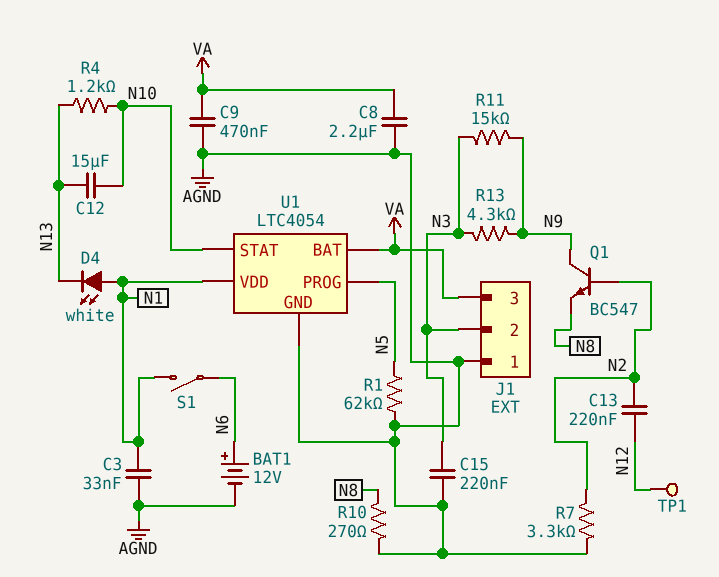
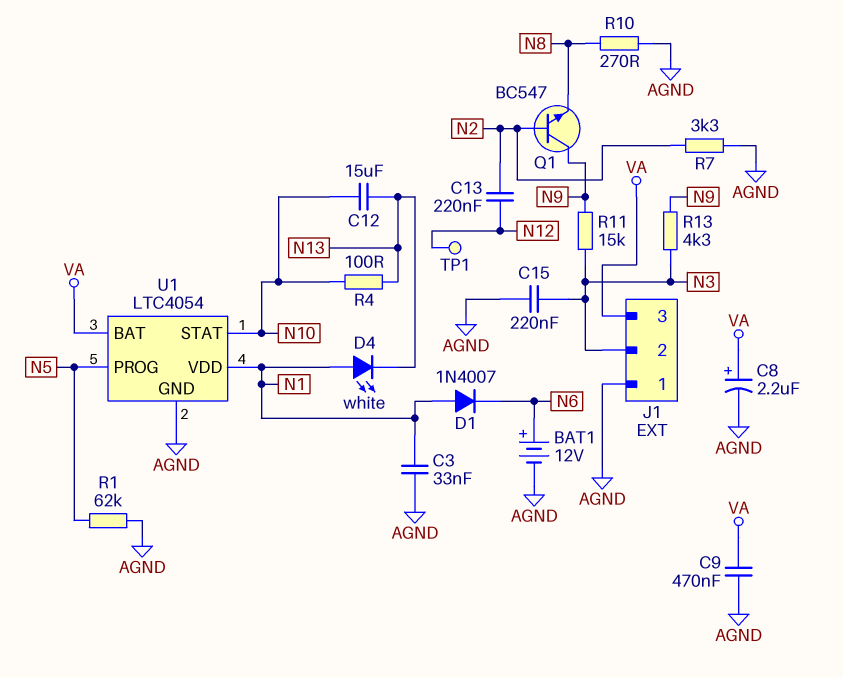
C8: 2.2uF (AGND, VA) -> 2.2uF (plus VA, minus AGND)
D1: none -> diode 1N4007 (A N1, K N6)
R4: 1.2k (N10, N13) -> 100 (N10, N13)
S1: switch (N1, N6) -> none

